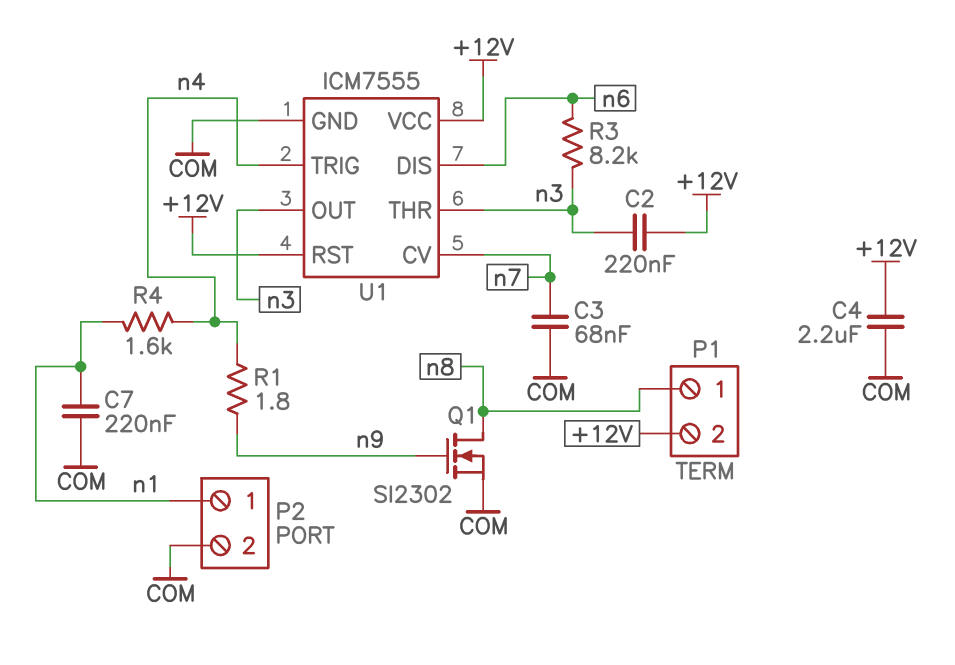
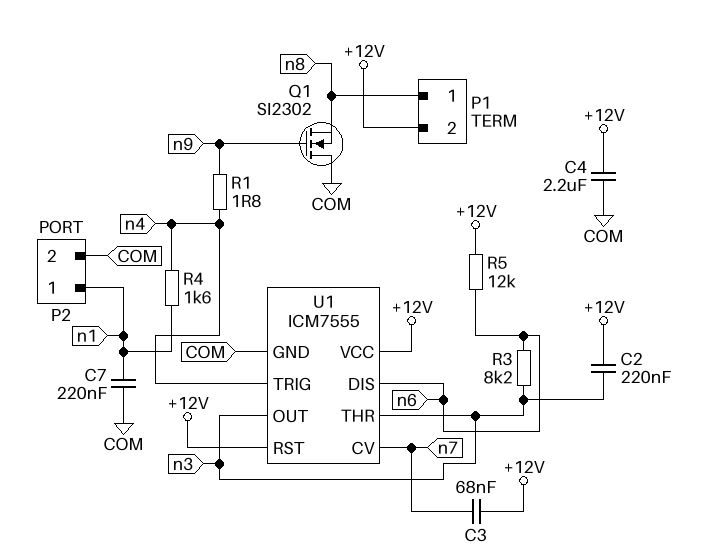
C3: 68nF (COM, n7) -> 68nF (+12V, n7)
Q1: NMOS SI2302 (G n9, D n8, S COM) -> NMOS SI2302 (G n9, D COM, S n8)
R5: none -> 12k (+12V, n6)

